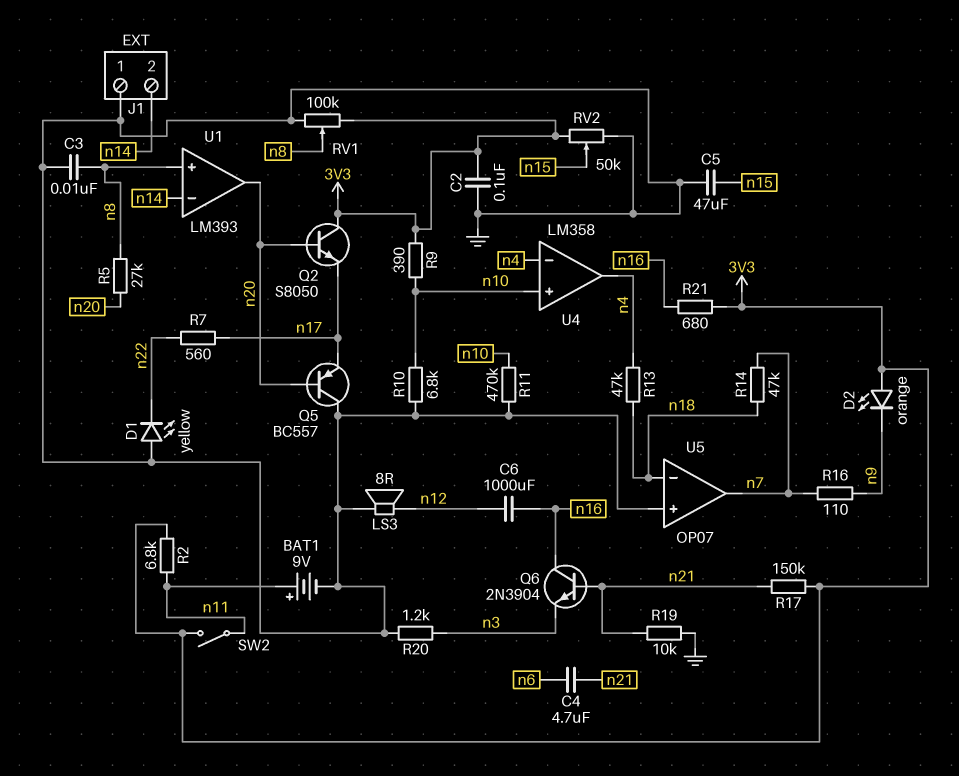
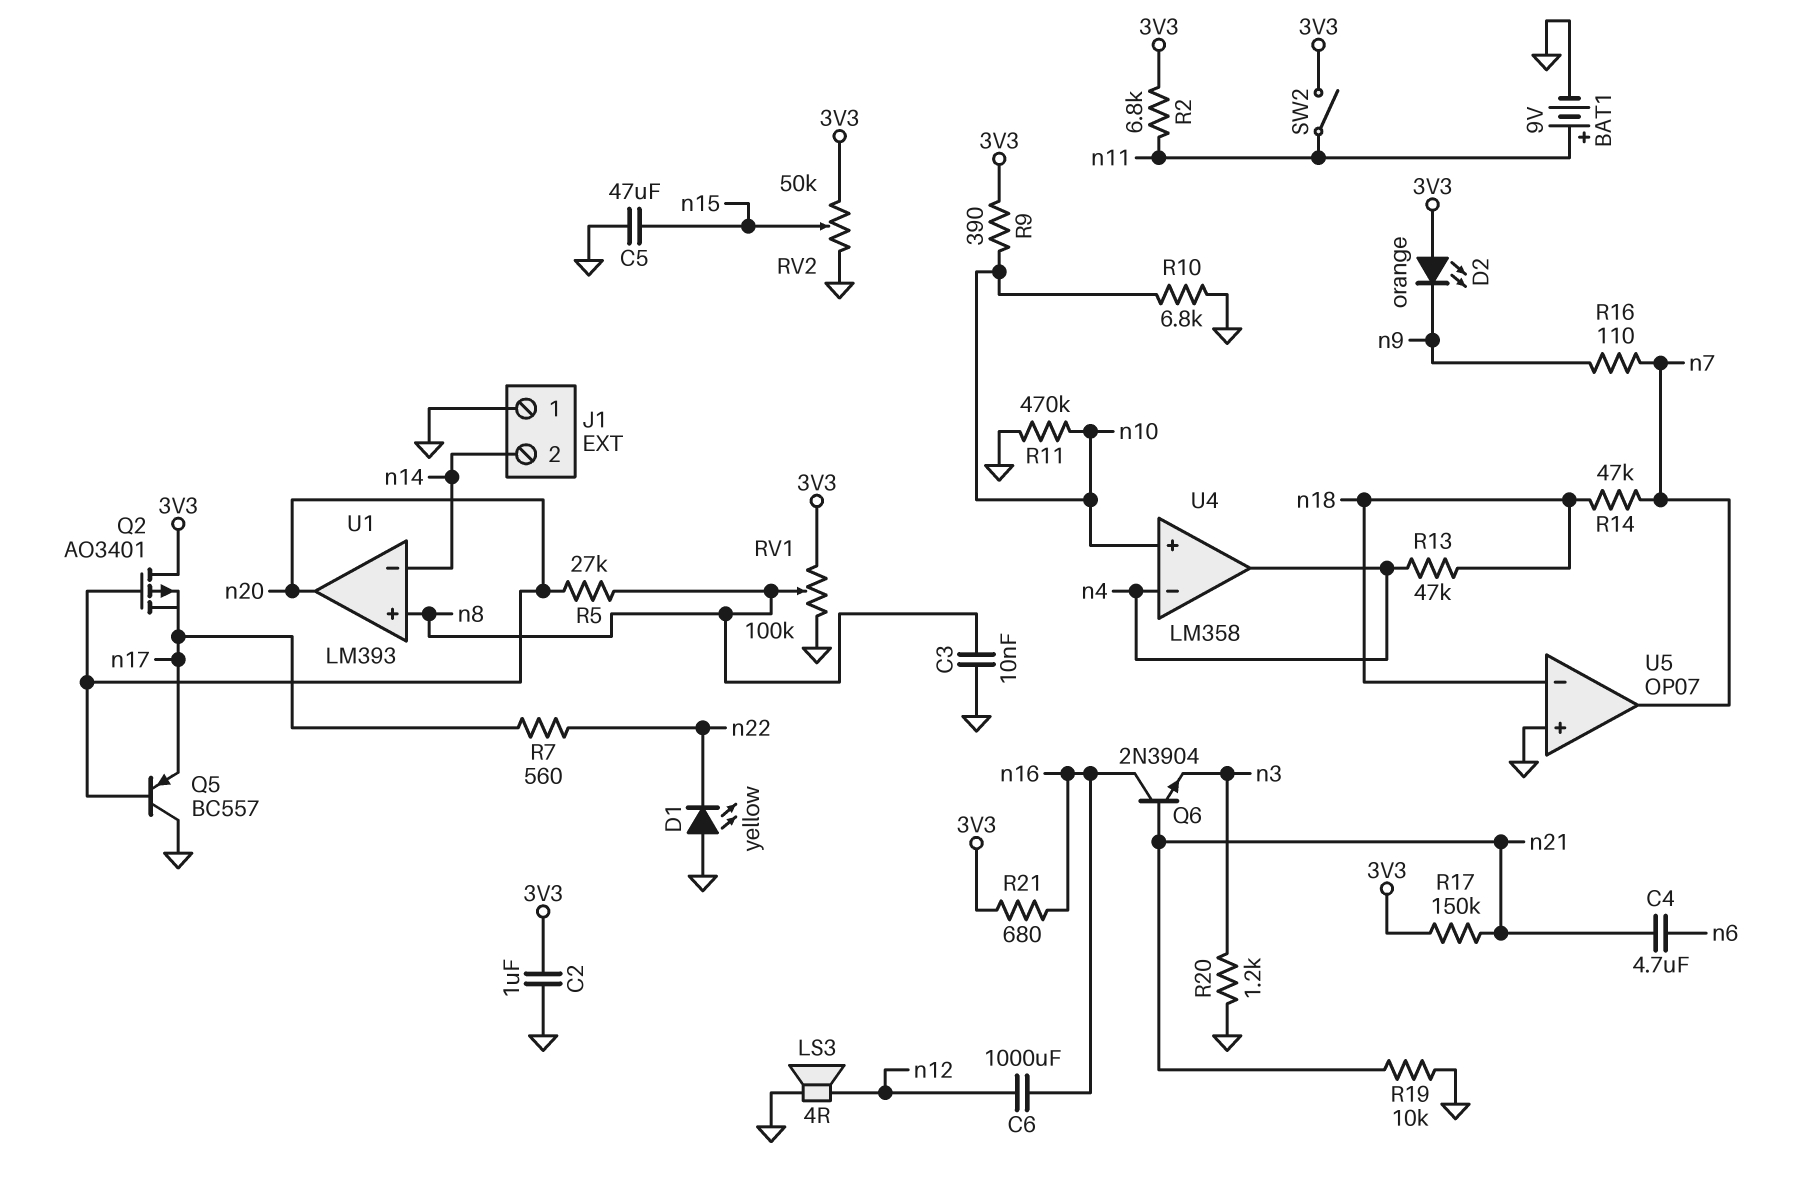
C2: 100nF (3V3, GND) -> 1uF (3V3, GND)
LS3: speaker 8R (GND, n12) -> speaker 4R (GND, n12)
Q2: NPN S8050 (B n20, C 3V3, E n17) -> PMOS AO3401 (G n20, D 3V3, S n17)

